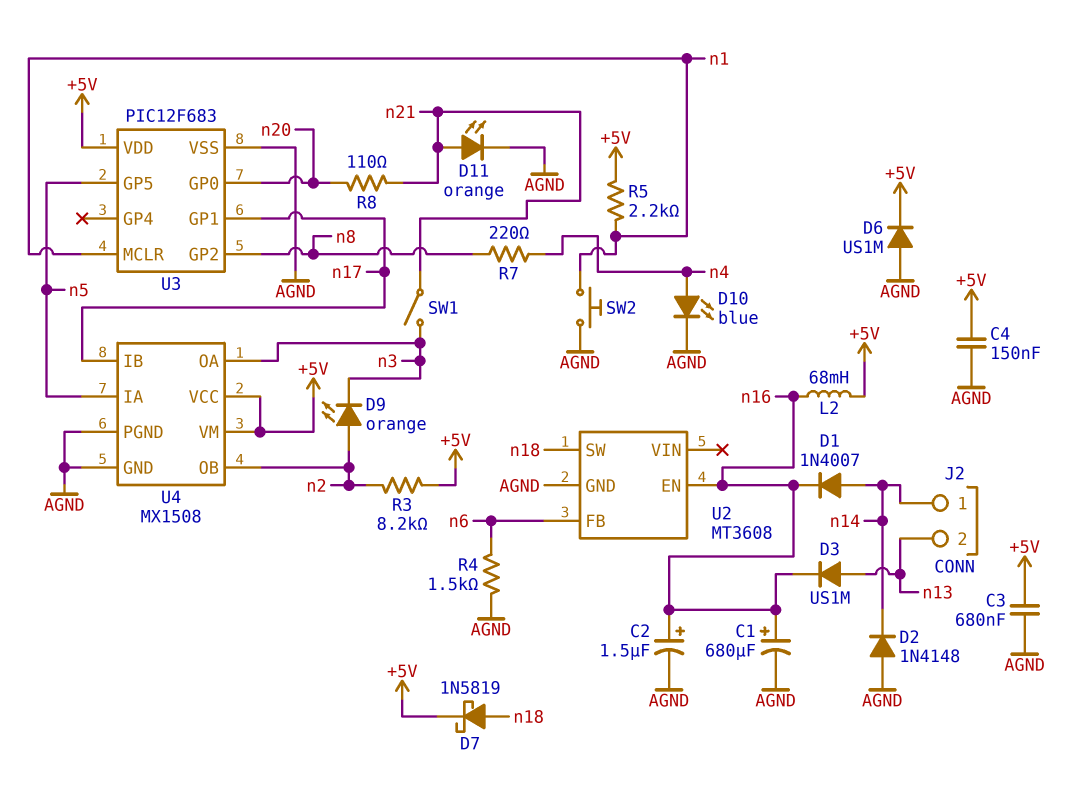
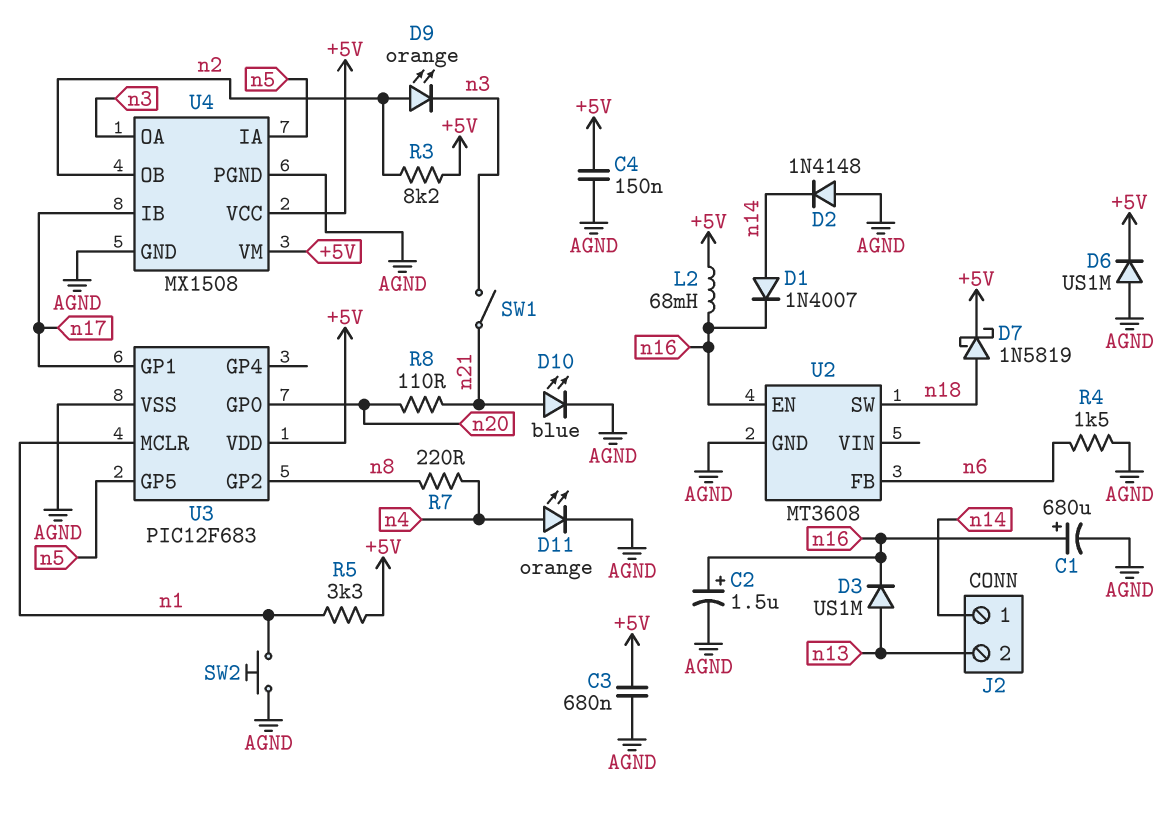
D10: LED blue (A n4, K AGND) -> LED blue (A n21, K AGND)
D11: LED orange (A n21, K AGND) -> LED orange (A n4, K AGND)
R5: 2.2k (+5V, n1) -> 3.3k (+5V, n1)

